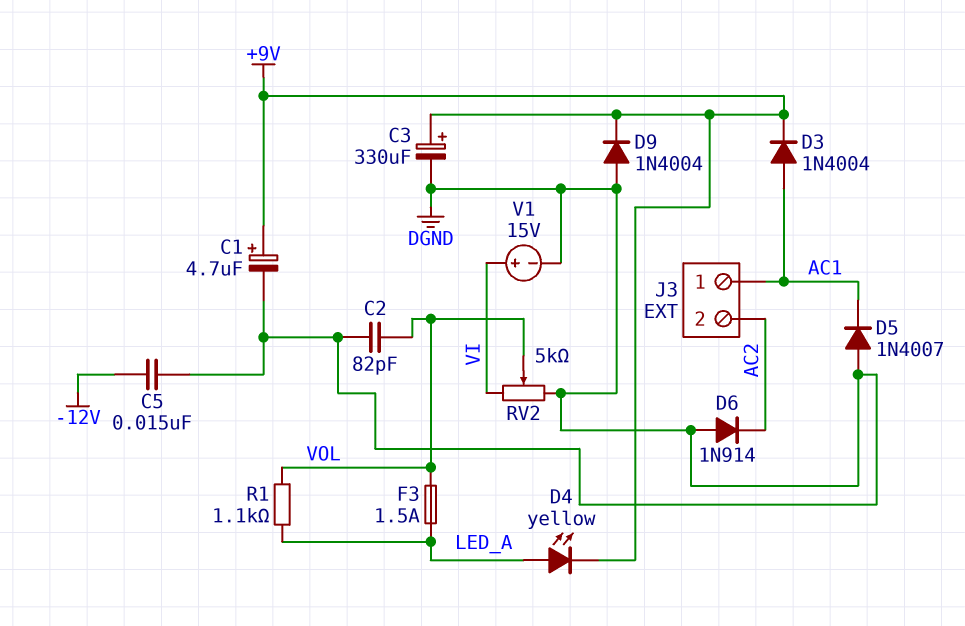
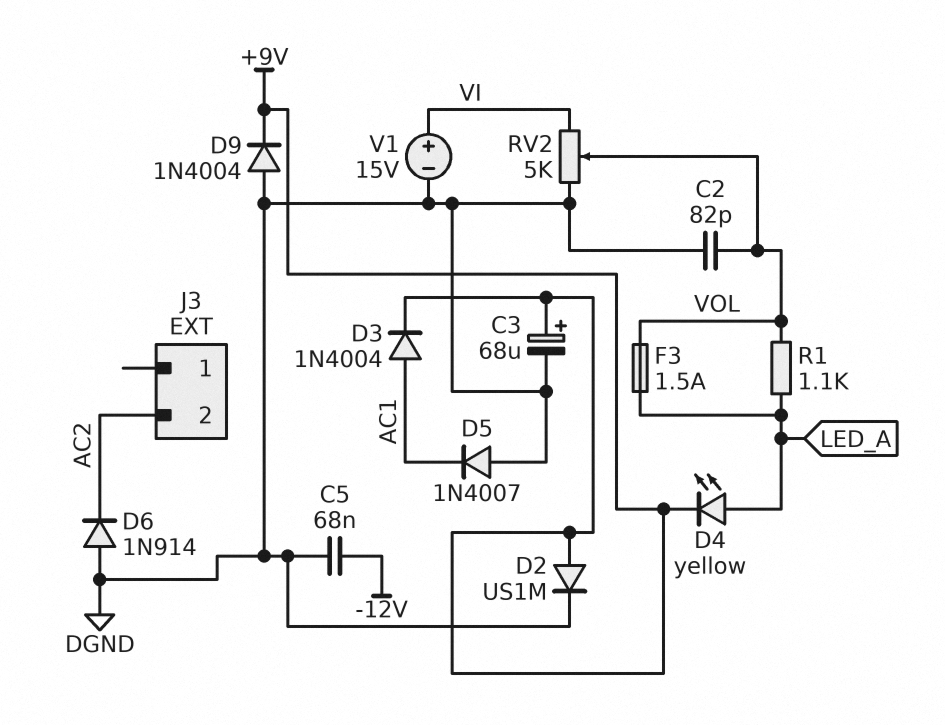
C1: 4.7uF (plus +9V, minus DGND) -> none
C3: 330uF (plus +9V, minus DGND) -> 68uF (plus +9V, minus DGND)
C5: 15nF (-12V, DGND) -> 68nF (-12V, DGND)
D2: none -> diode US1M (A +9V, K DGND)
J3 pin 1: AC1 -> none

